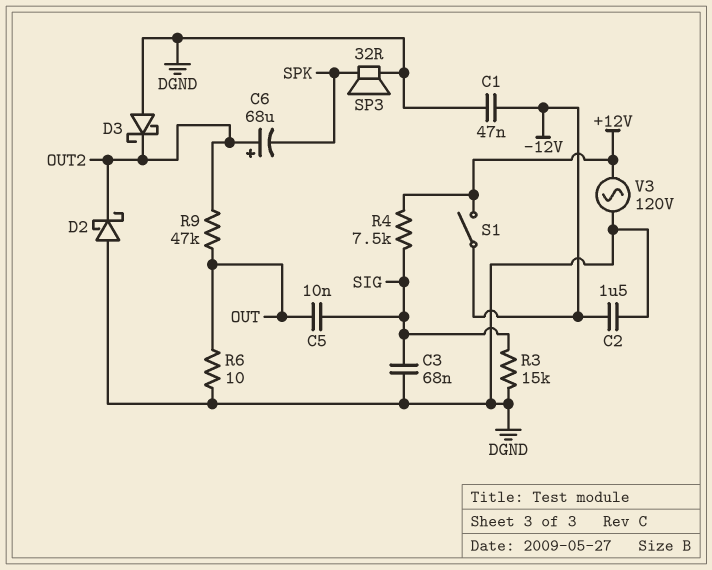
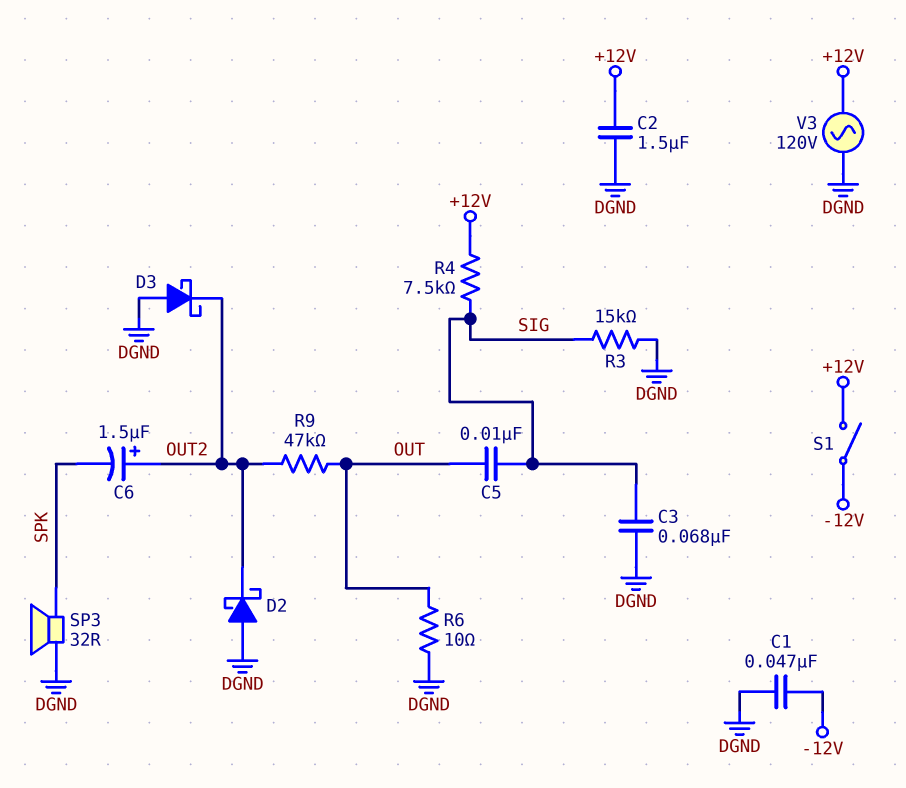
C2: 1.5uF (-12V, DGND) -> 1.5uF (+12V, DGND)
C6: 68uF (plus OUT2, minus SPK) -> 1.5uF (plus OUT2, minus SPK)

